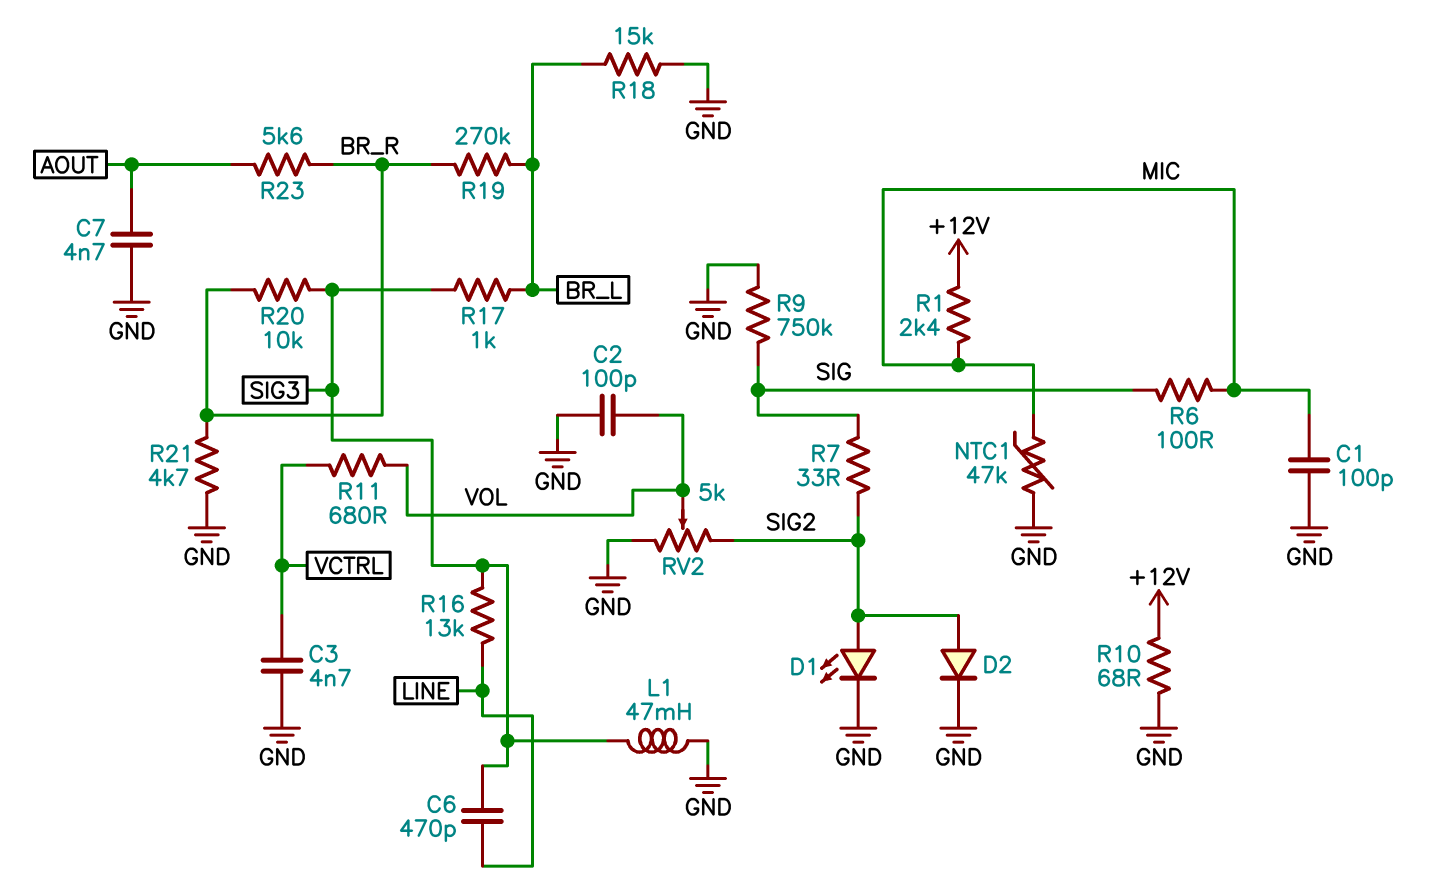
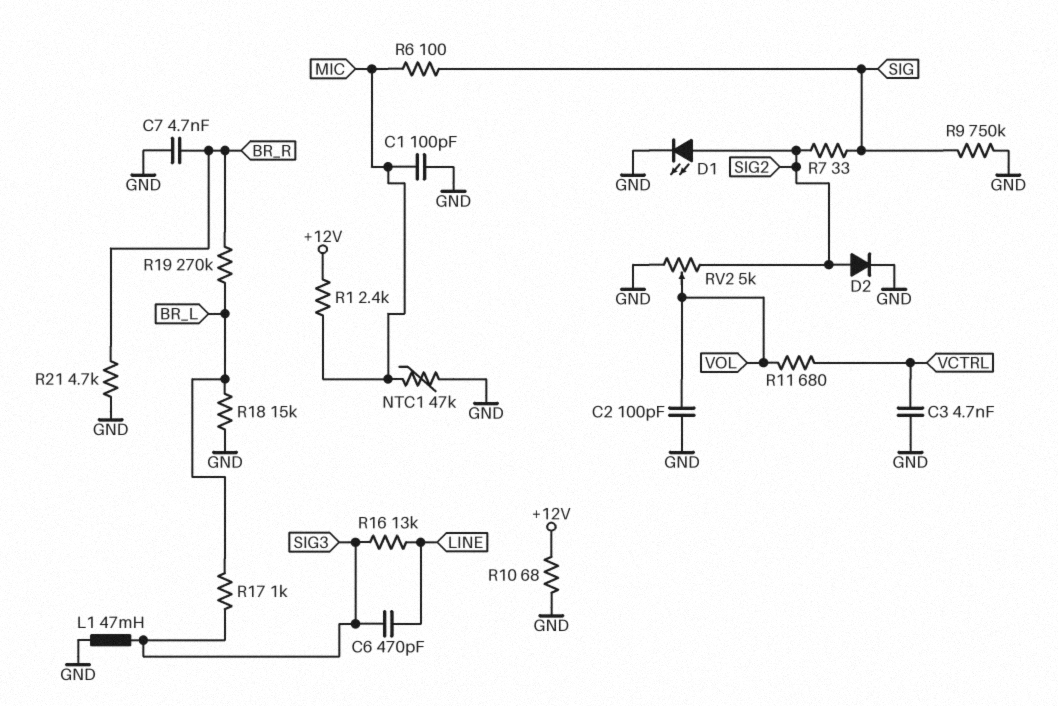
C7: 4.7nF (AOUT, GND) -> 4.7nF (BR_R, GND)
R20: 10k (BR_R, SIG3) -> none
R23: 5.6k (AOUT, BR_R) -> none

